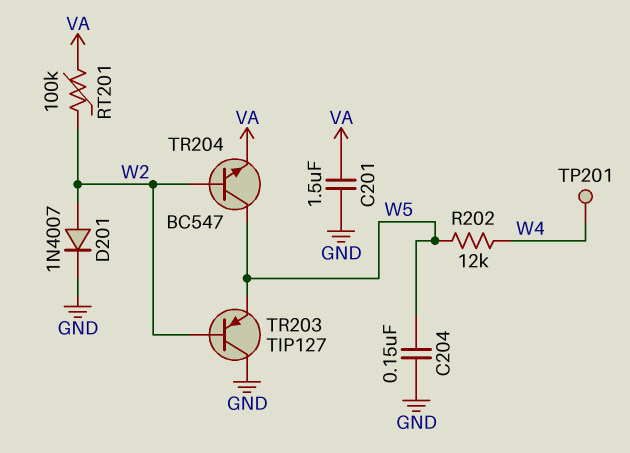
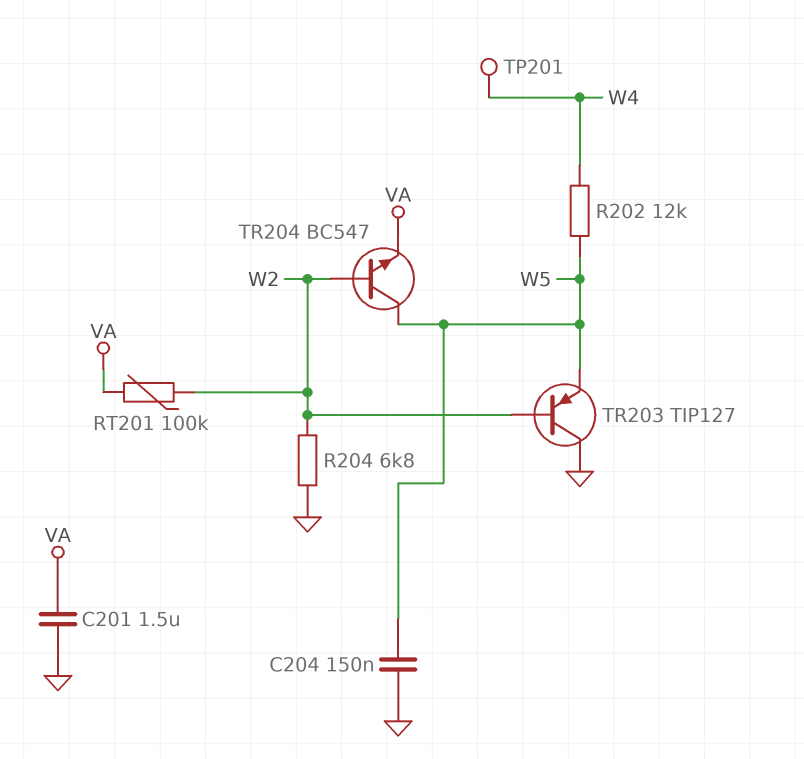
D201: diode 1N4007 (A W2, K GND) -> none
R204: none -> 6.8k (GND, W2)

